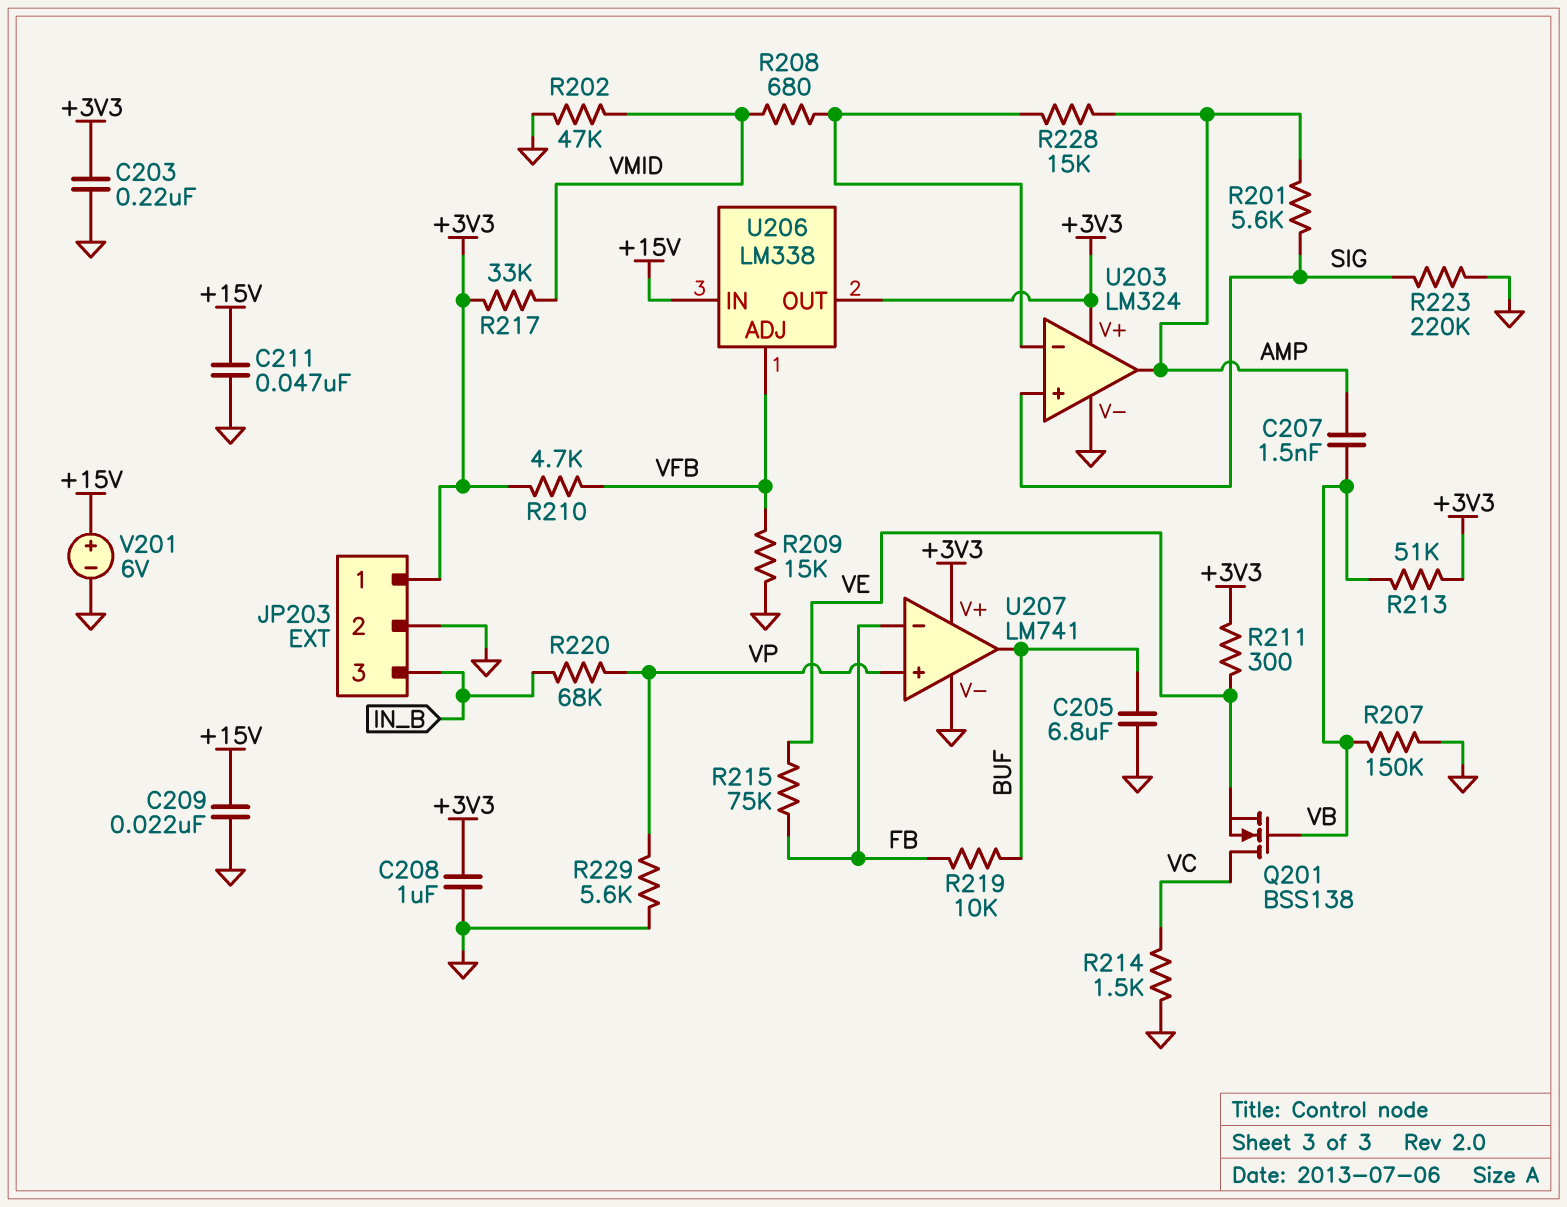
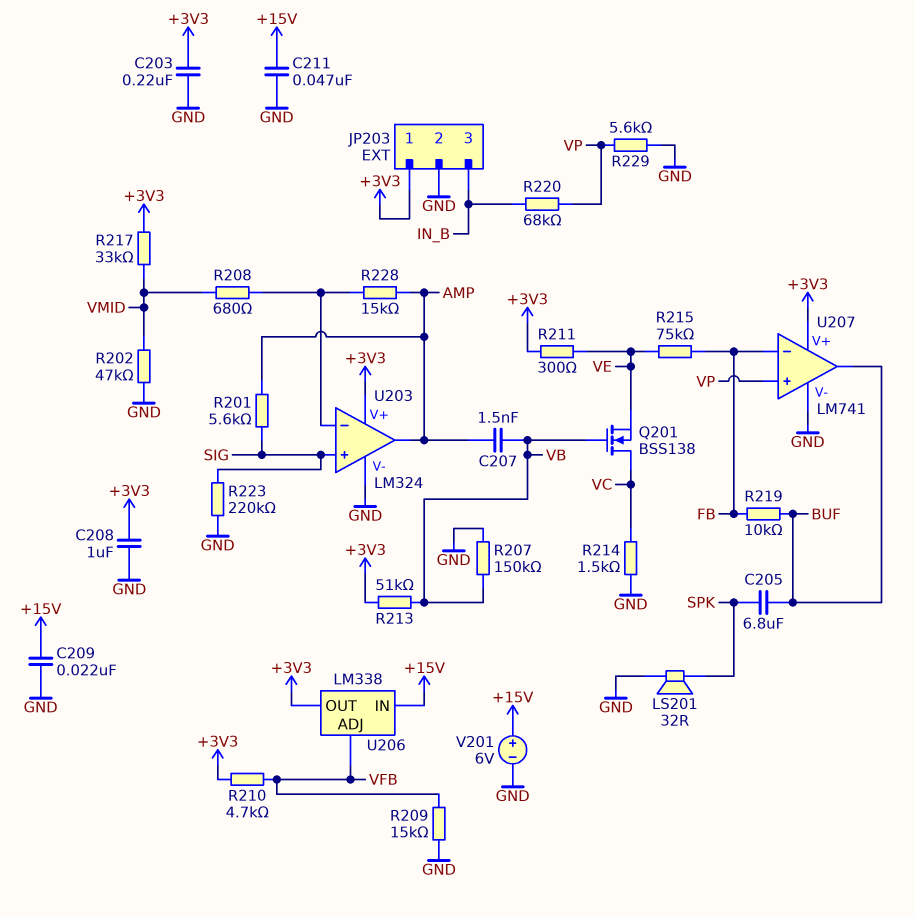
C205: 6.8uF (BUF, GND) -> 6.8uF (BUF, SPK)
LS201: none -> speaker 32R (GND, SPK)

